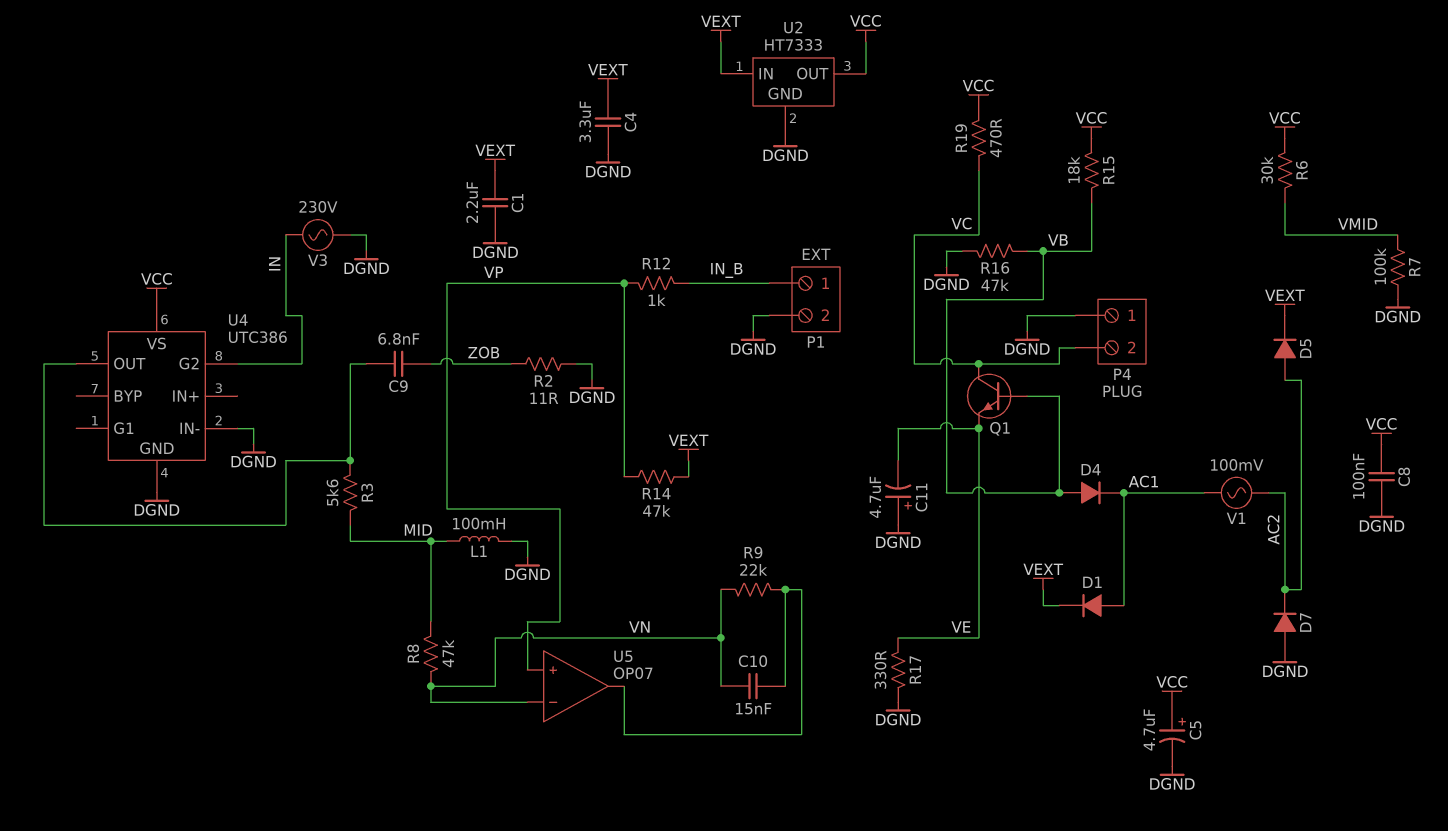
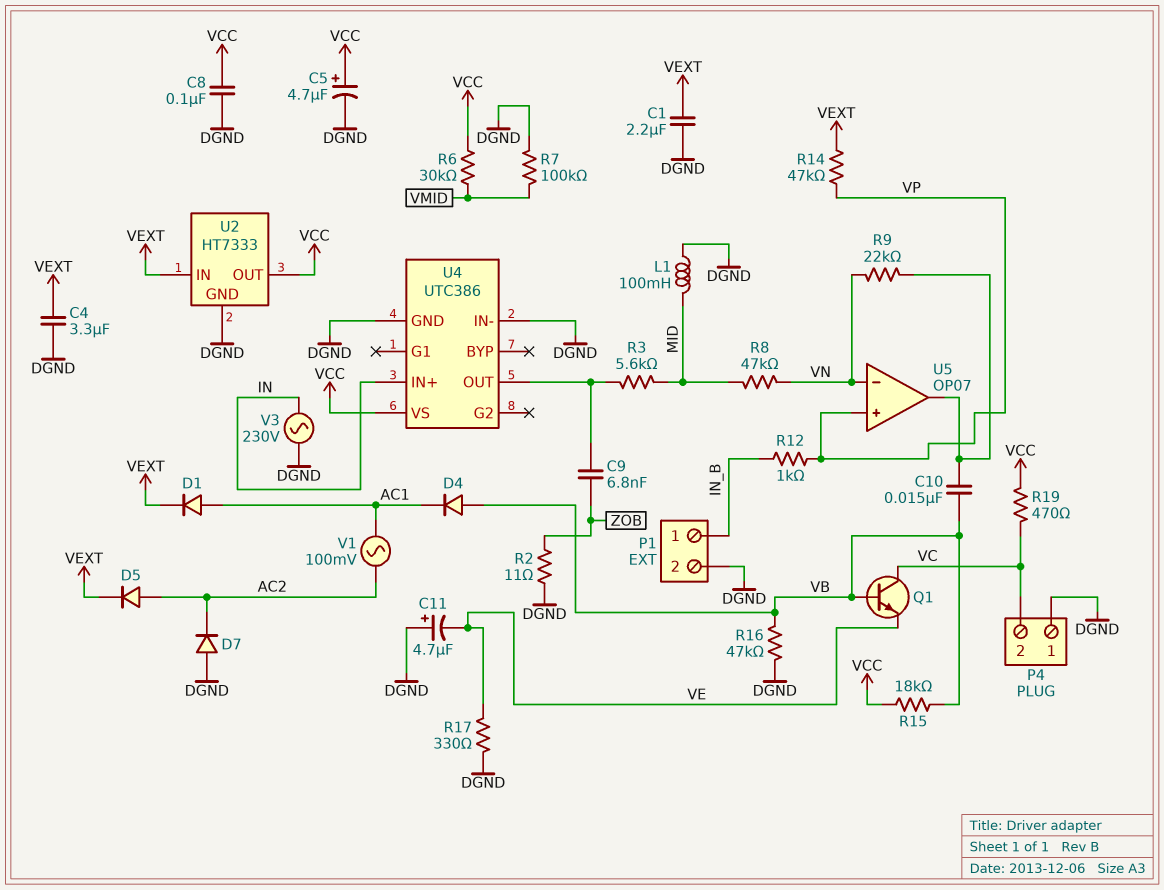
C10: 15nF (U5/out, VN) -> 15nF (U5/out, VB)
U4 pin G2: IN -> none
U4 pin IN+: none -> IN

